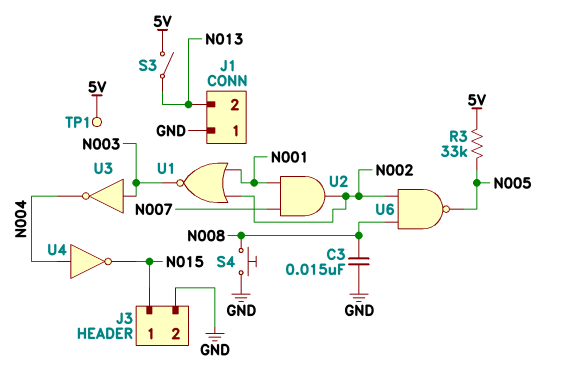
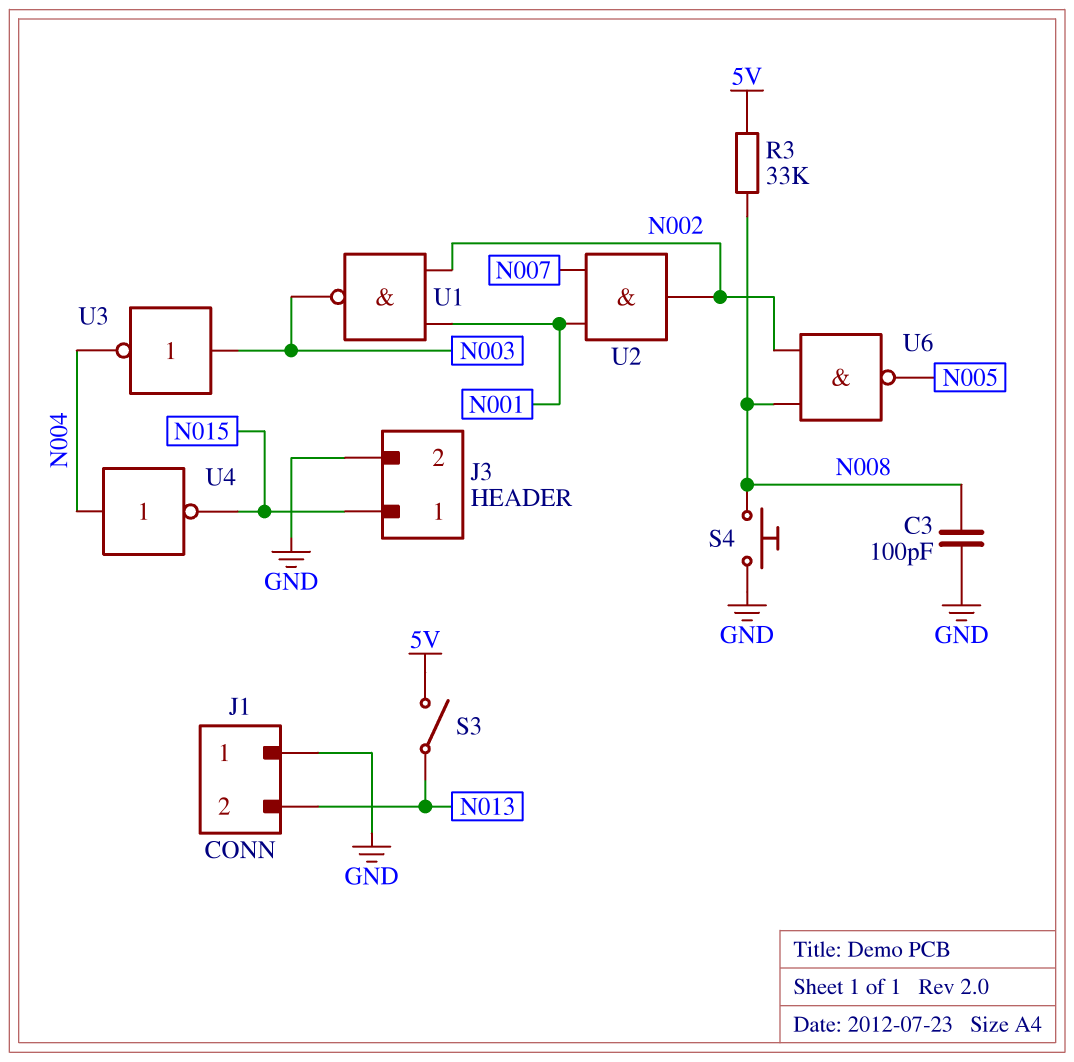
C3: 15nF (GND, N008) -> 100pF (GND, N008)
R3: 33k (5V, N005) -> 33k (5V, N008)
TP1: test point (5V) -> none
U1: NOR (in N001, in N002, out N003) -> NAND (in N001, in N002, out N003)

